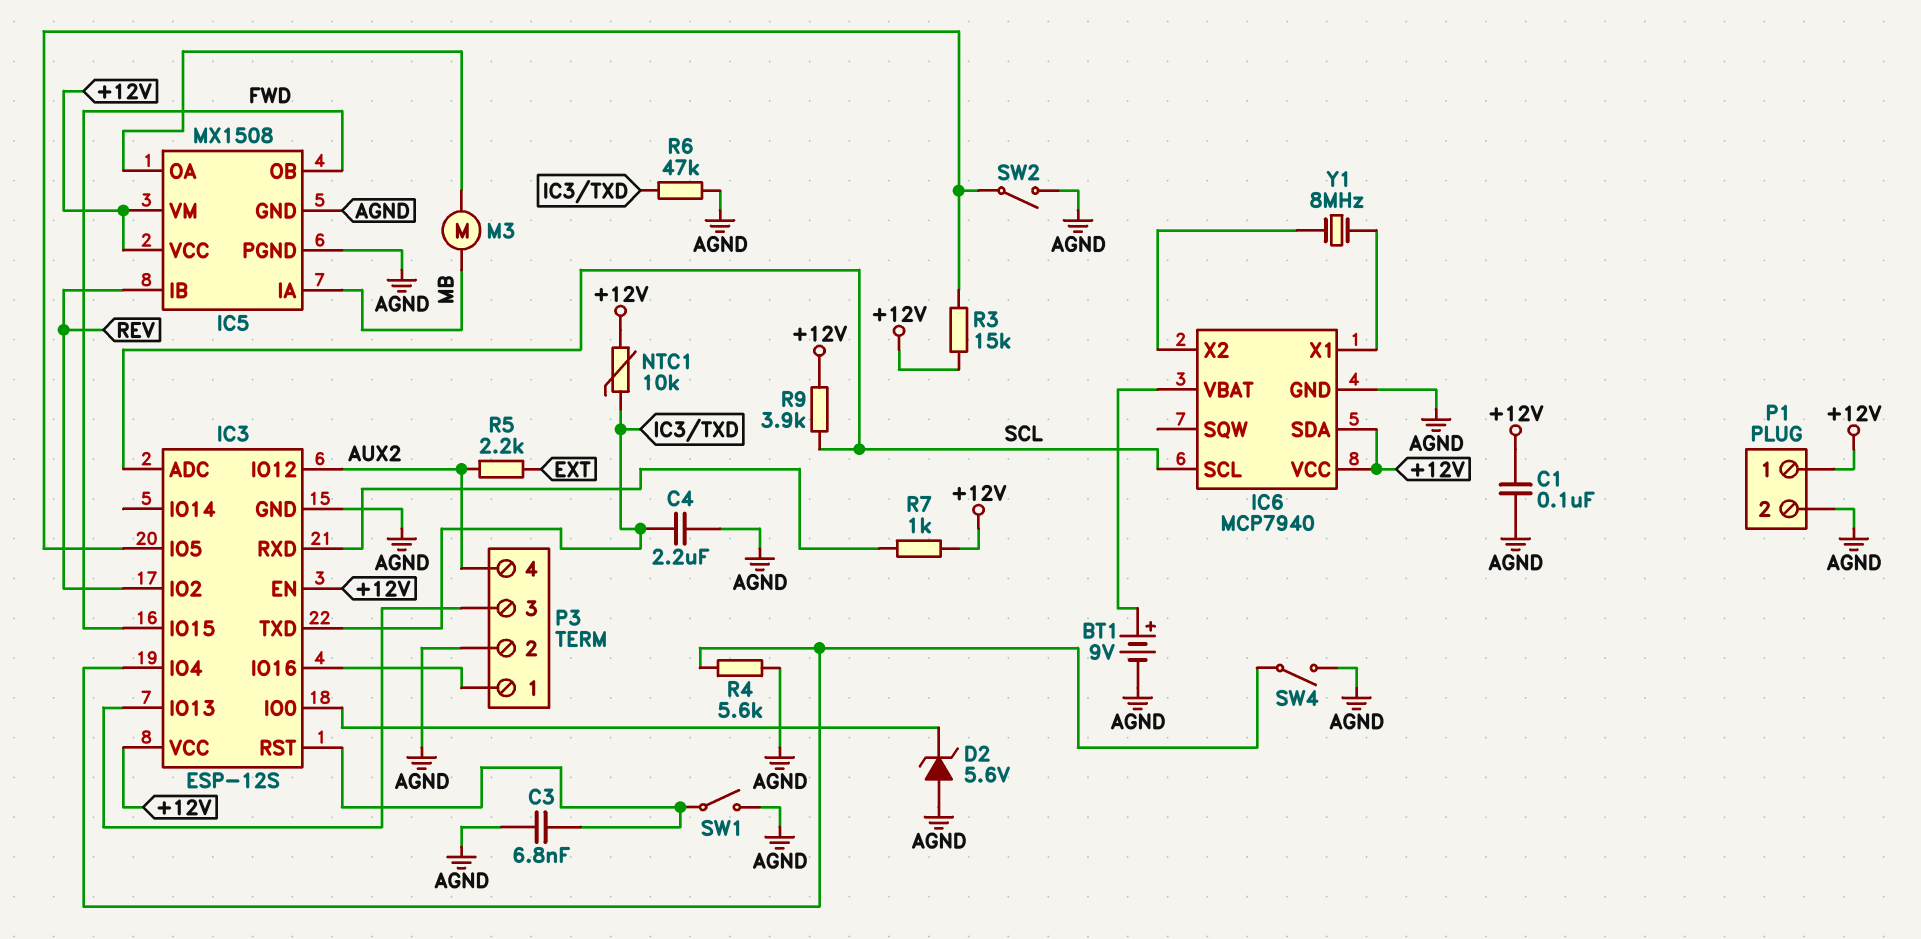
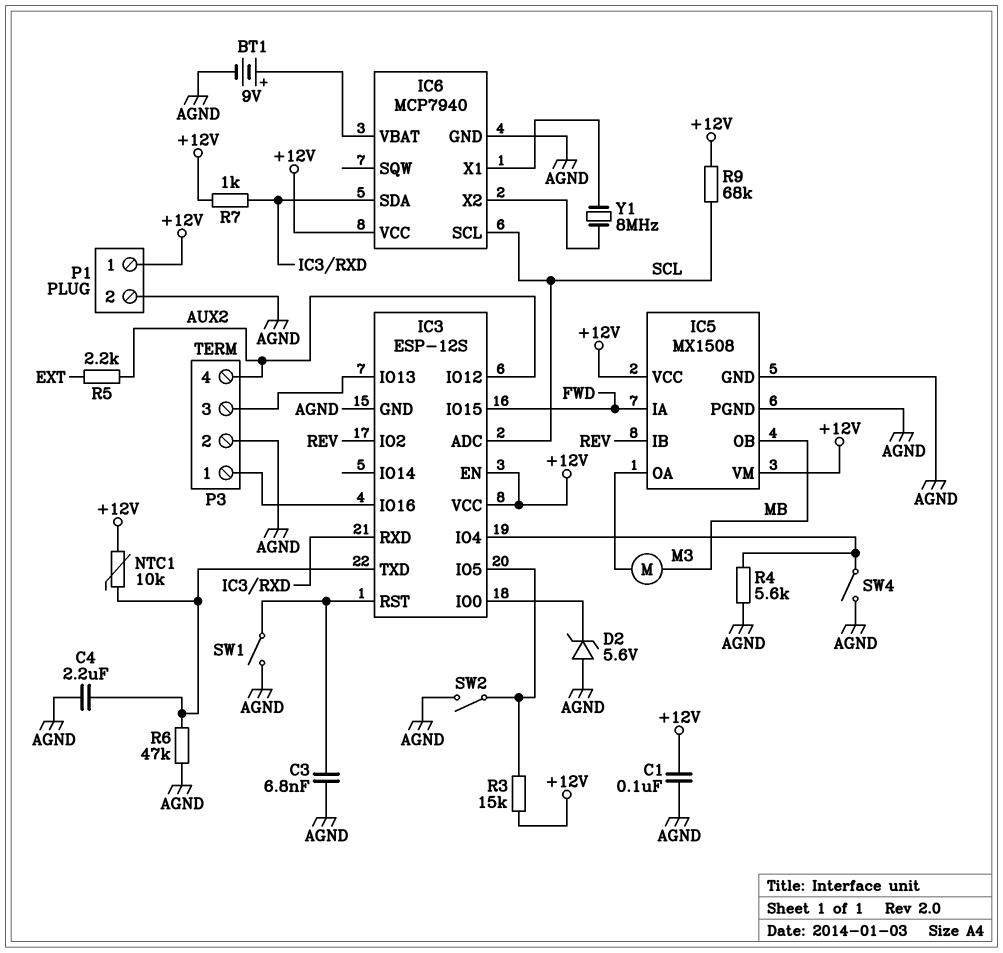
IC5 pin IA: MB -> FWD
IC5 pin OB: FWD -> MB
IC6 pin SDA: +12V -> IC3/RXD
R9: 3.9k (+12V, SCL) -> 68k (+12V, SCL)

